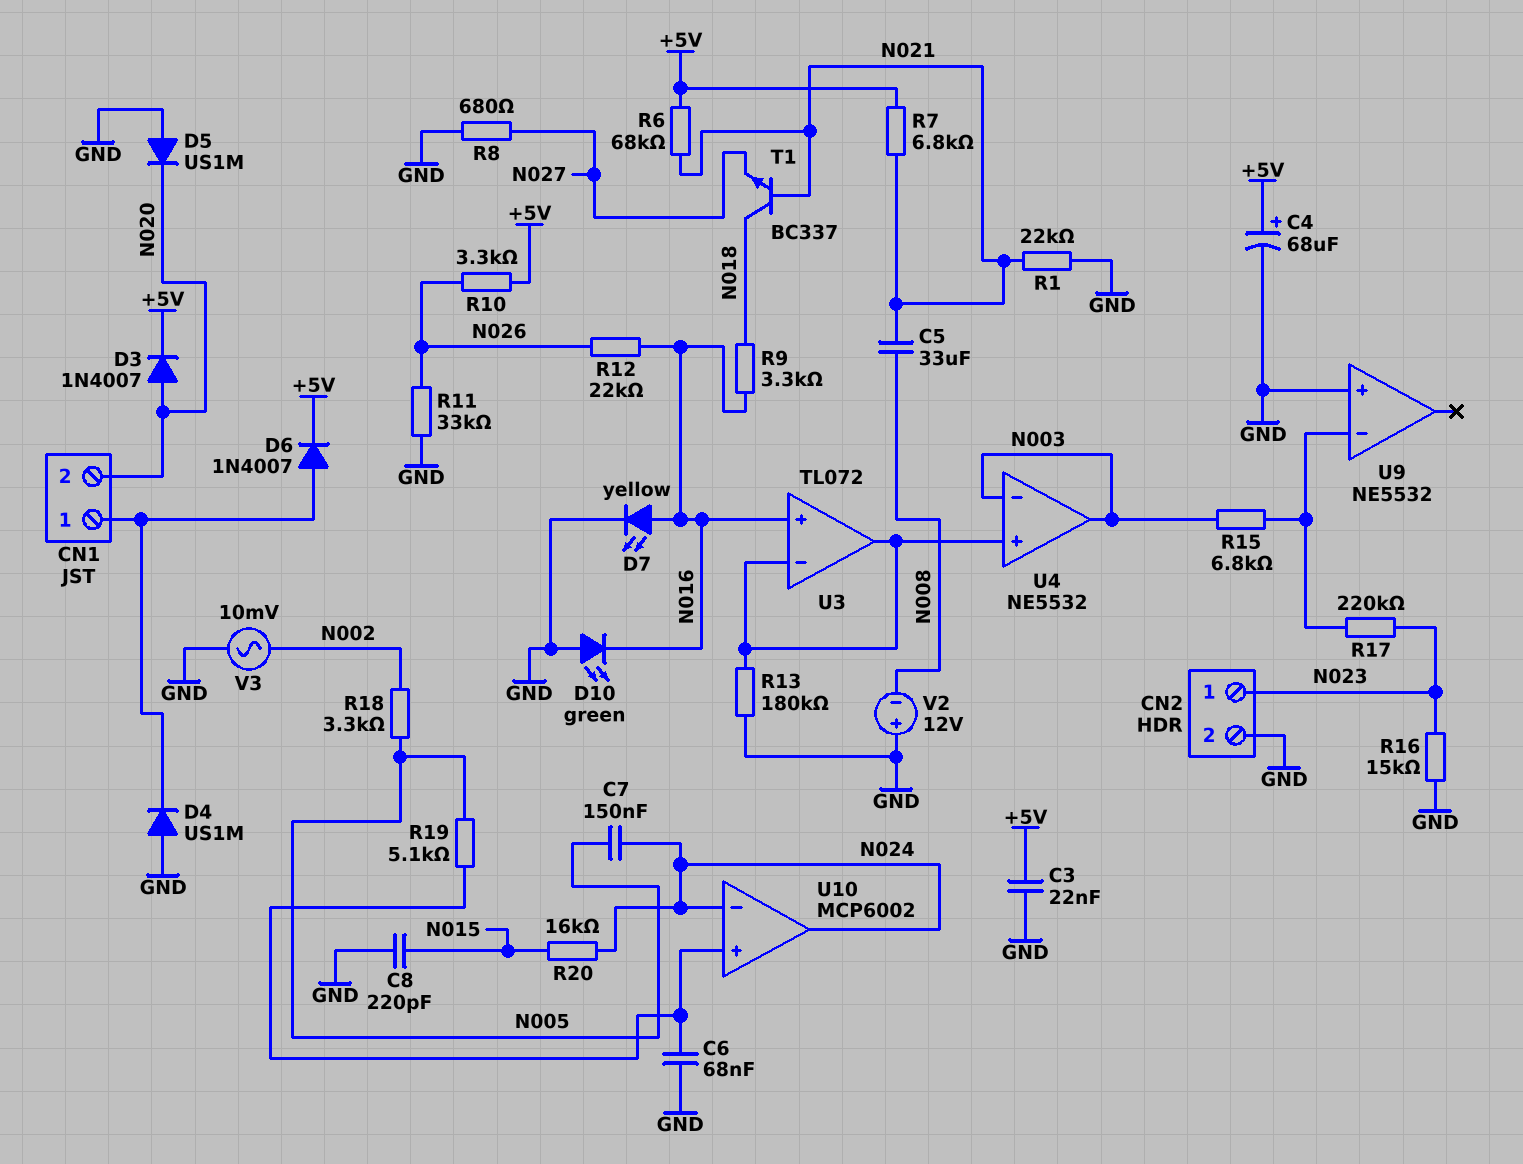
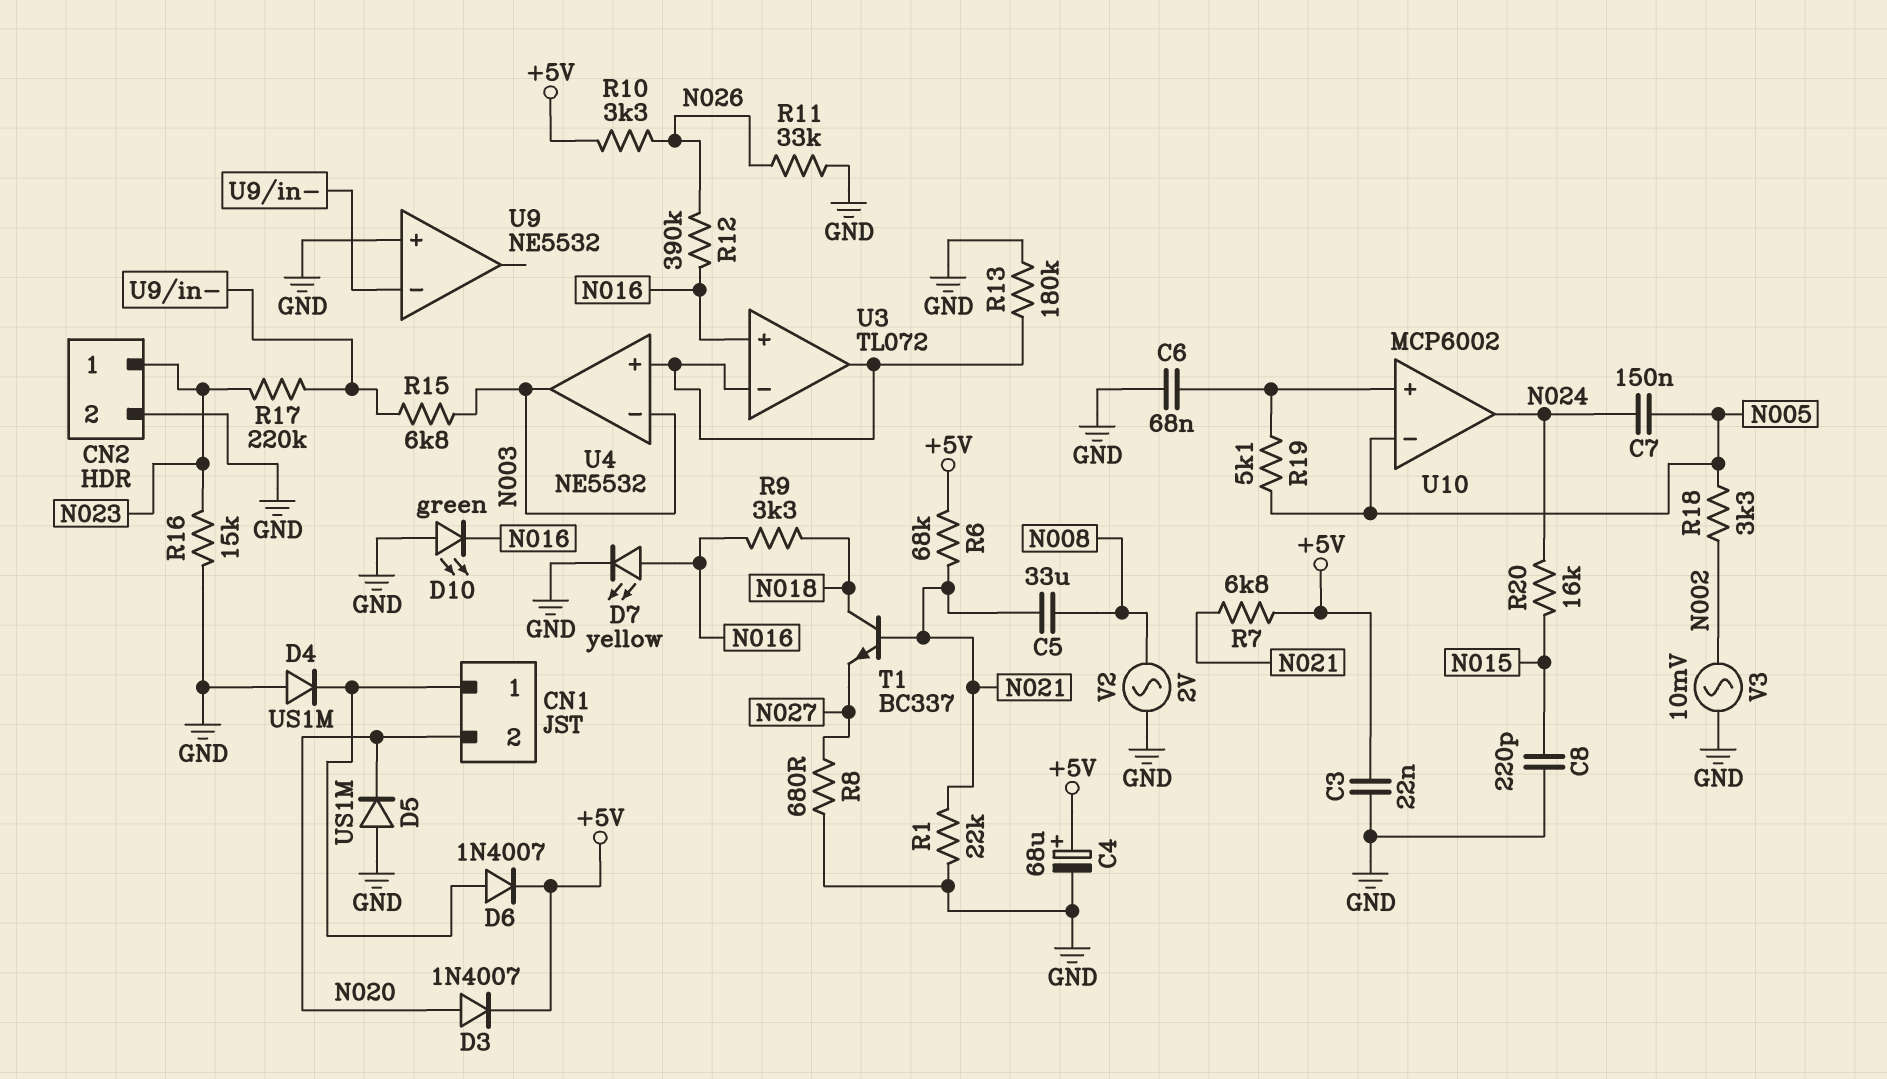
R12: 22k (N016, N026) -> 390k (N016, N026)
U10 pin in-: N024 -> N005
V2: 12V (plus GND, minus N008) -> AC 2V (GND, N008)

